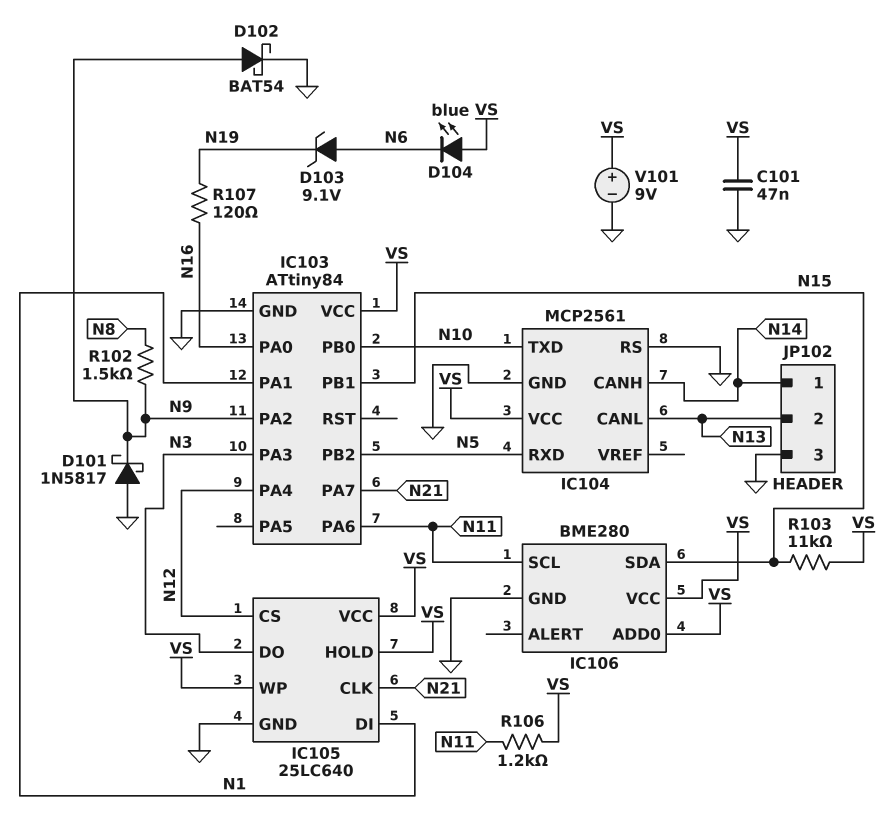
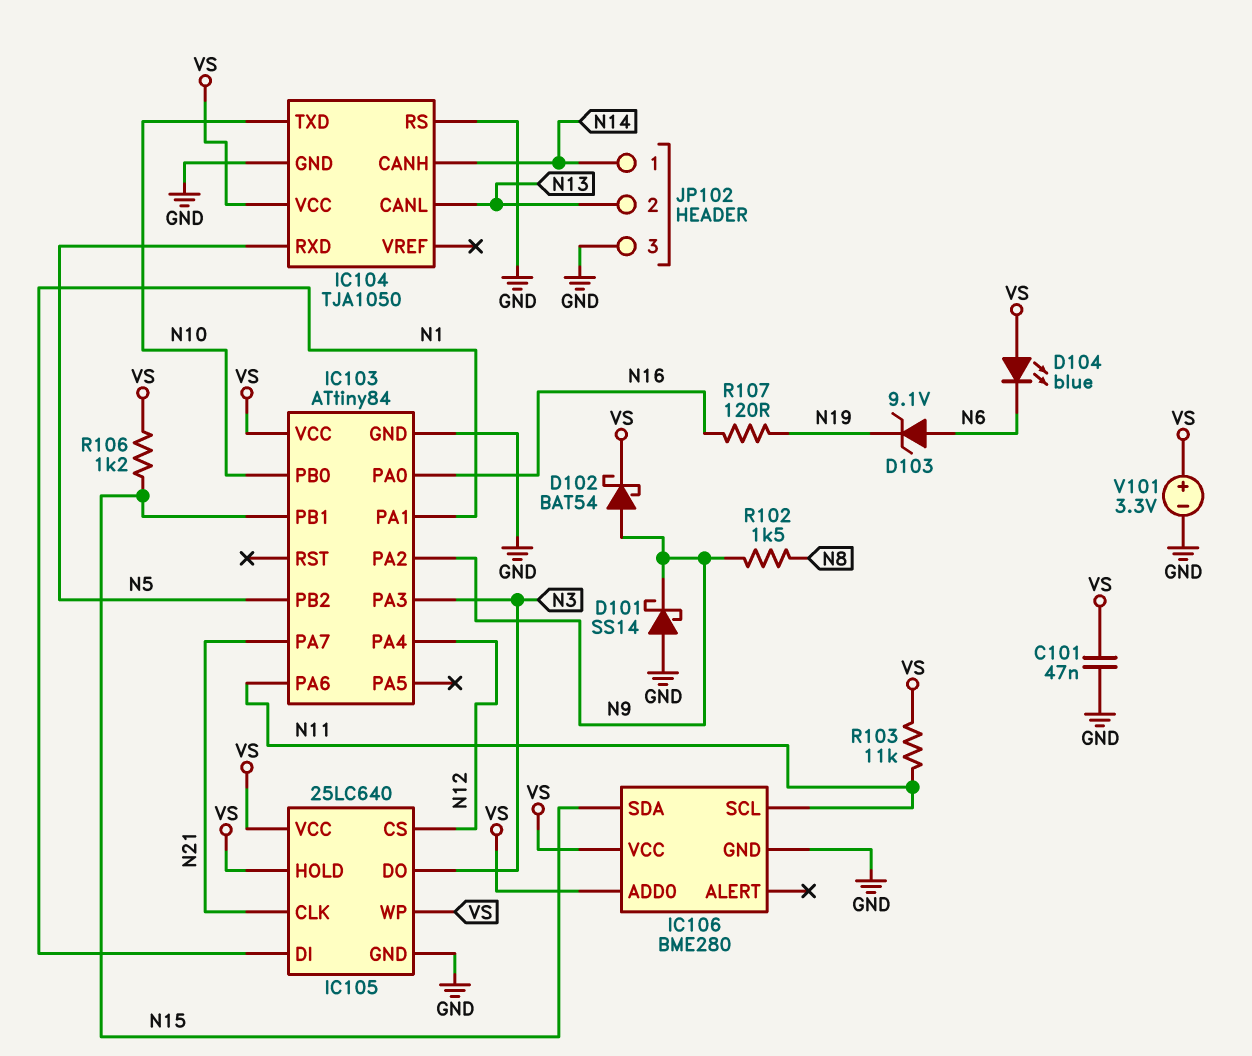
D101: schottky 1N5817 (A GND, K N9) -> schottky SS14 (A GND, K N9)
D102: schottky BAT54 (A N9, K GND) -> schottky BAT54 (A N9, K VS)
IC104: MCP2561 -> TJA1050
R103: 11k (N15, VS) -> 11k (N11, VS)
R106: 1.2k (N11, VS) -> 1.2k (N15, VS)
V101: 9V (plus VS, minus GND) -> 3.3V (plus VS, minus GND)

